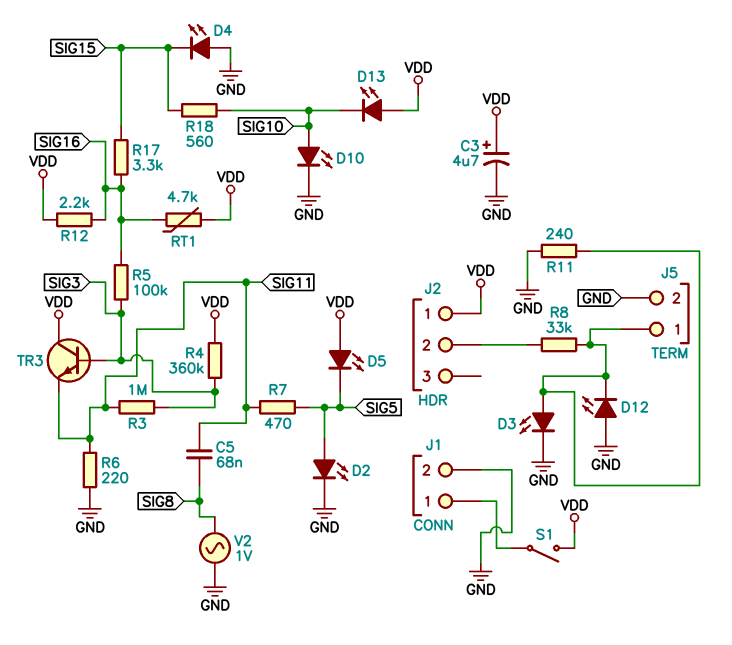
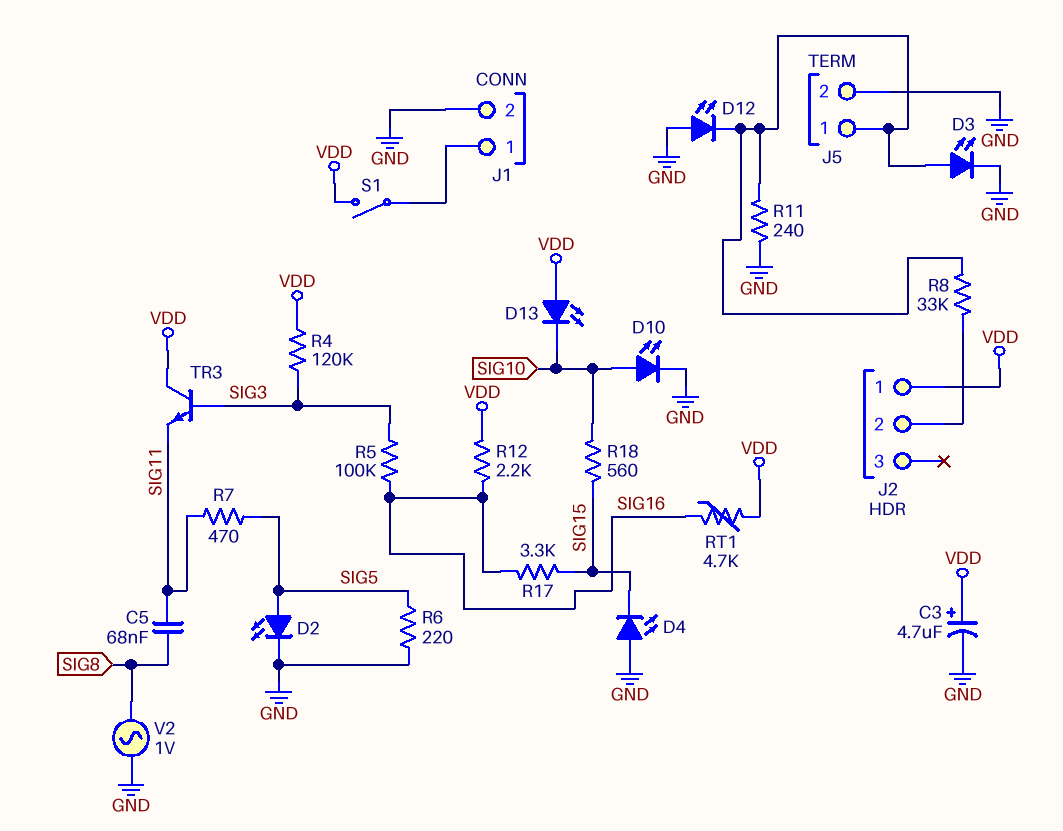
D5: LED (A VDD, K SIG5) -> none
R3: 1M (SIG3, SIG11) -> none
R4: 360k (SIG3, VDD) -> 120k (SIG3, VDD)
R6: 220 (GND, SIG11) -> 220 (GND, SIG5)

